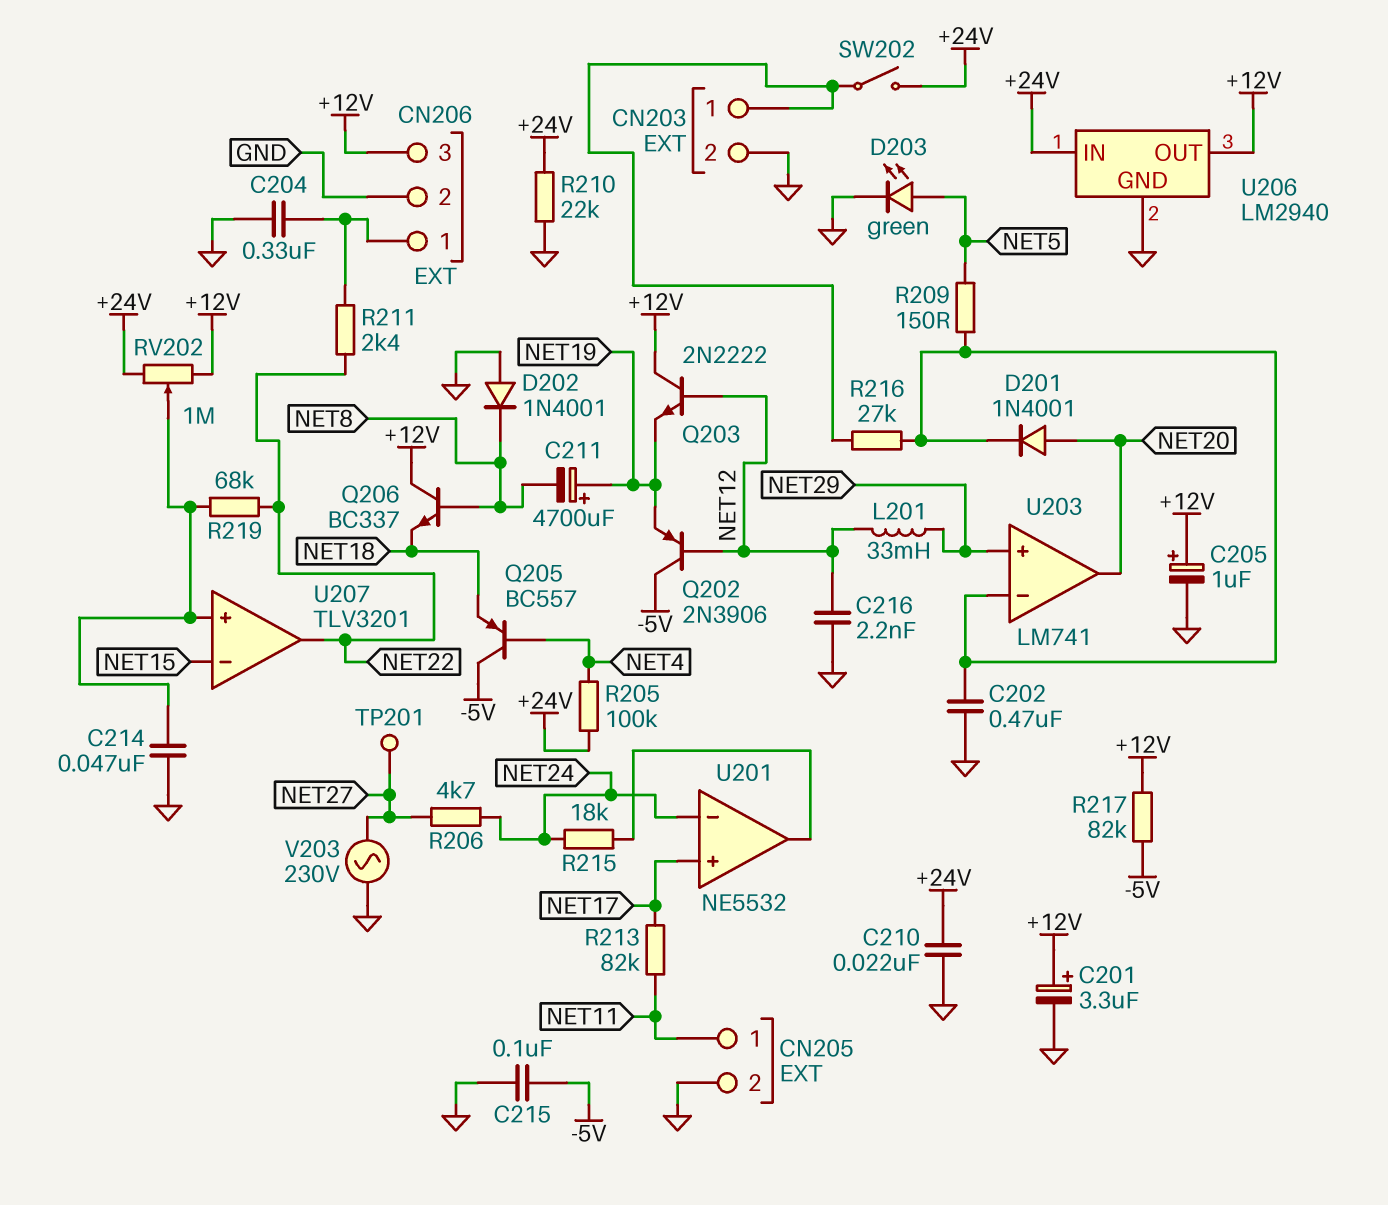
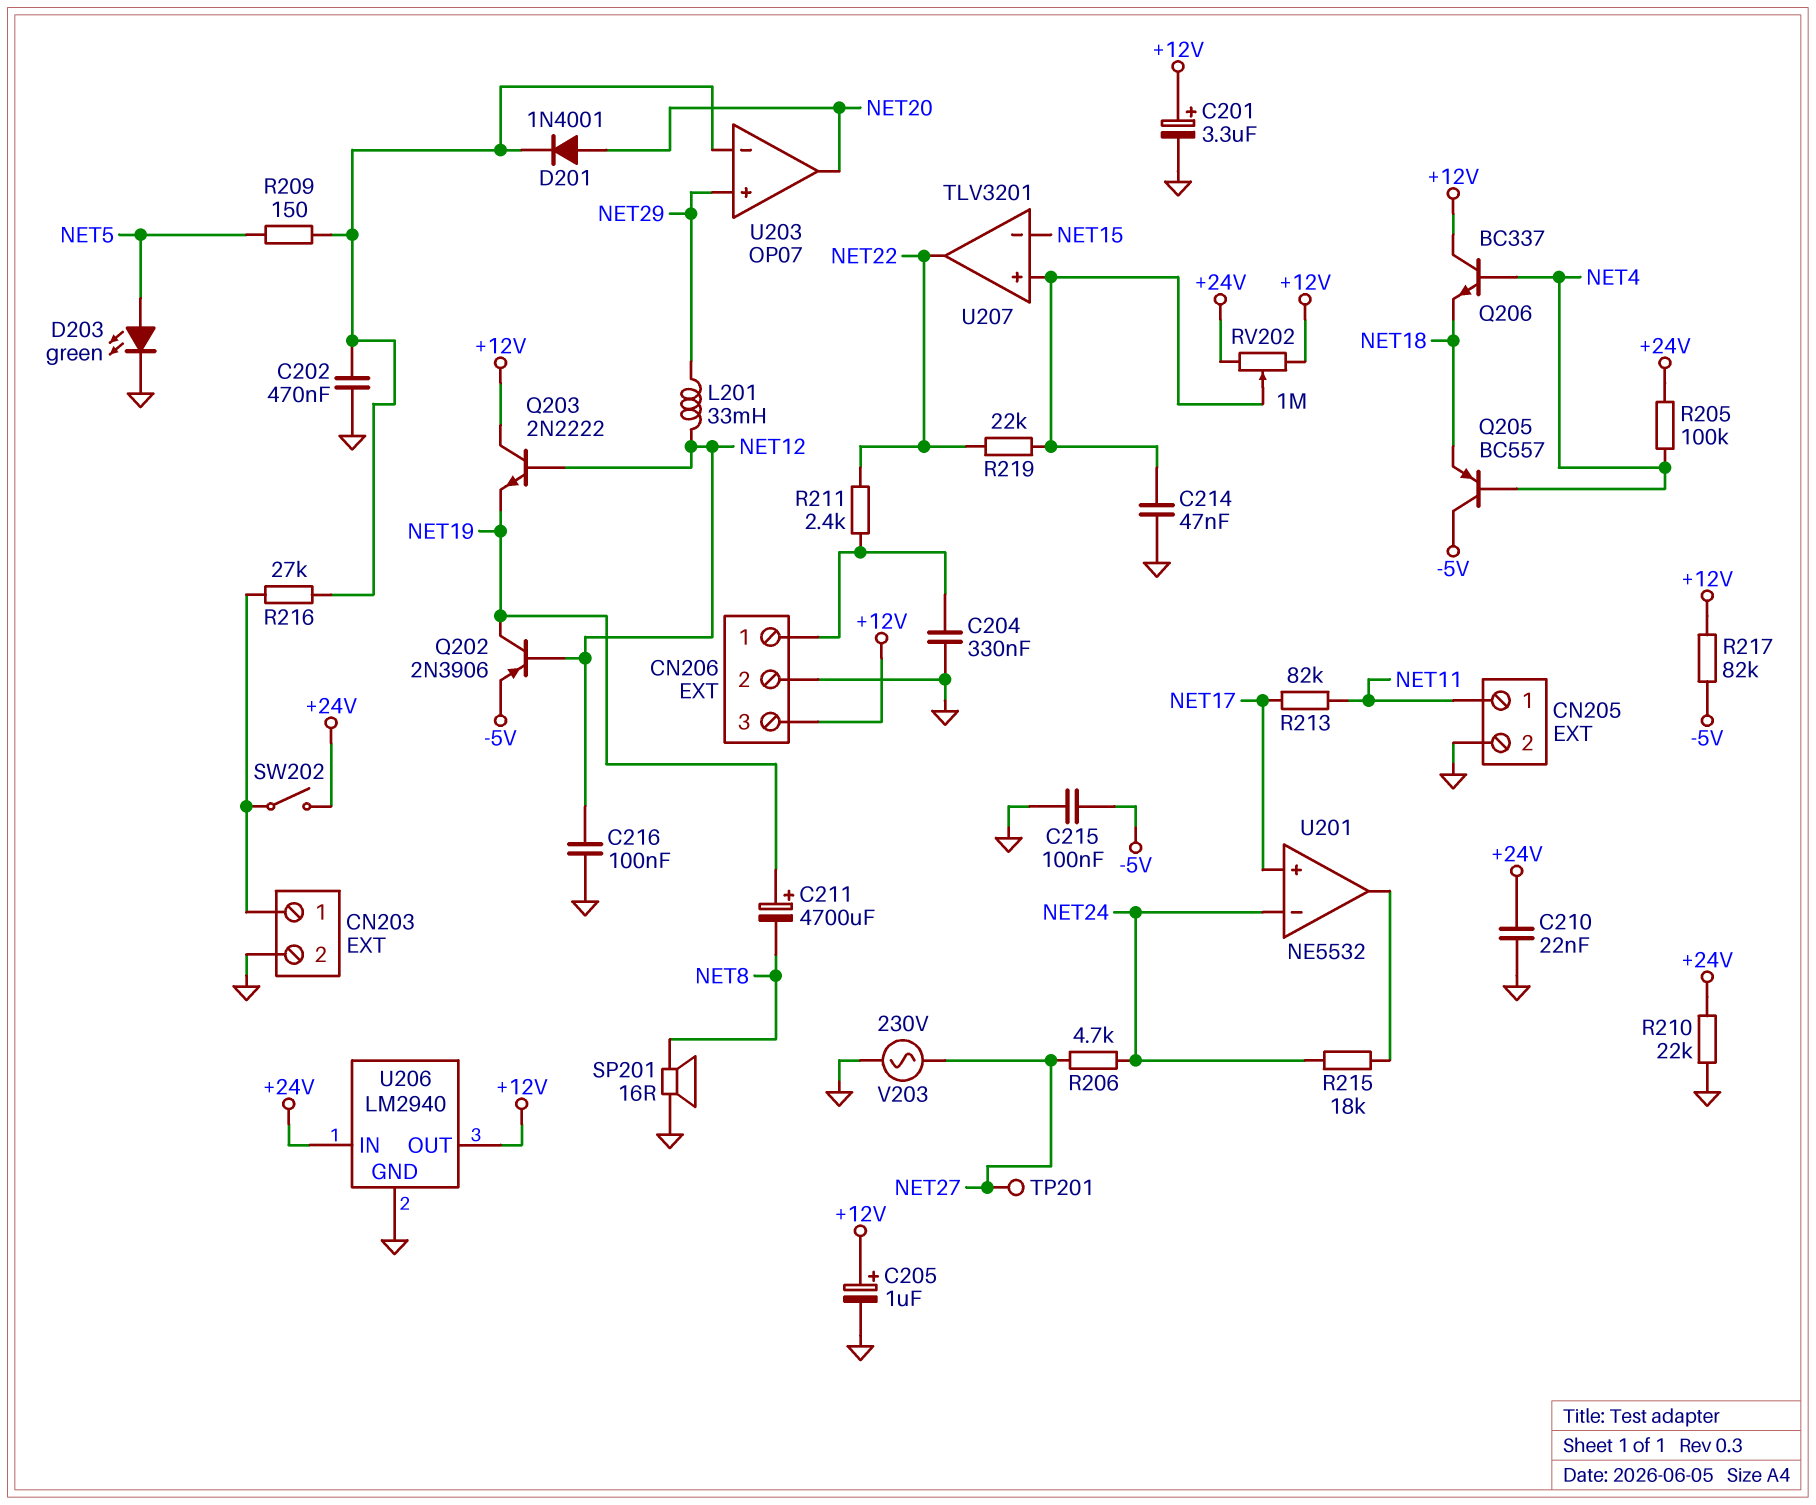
C216: 2.2nF (GND, NET12) -> 100nF (GND, NET12)
D202: diode 1N4001 (A GND, K NET8) -> none
Q202: PNP 2N3906 (B NET12, C -5V, E NET19) -> PNP 2N3906 (B NET12, C NET19, E -5V)
Q206: NPN BC337 (B NET8, C +12V, E NET18) -> NPN BC337 (B NET4, C +12V, E NET18)
R219: 68k (NET22, U207/in+) -> 22k (NET22, U207/in+)
SP201: none -> speaker 16R (GND, NET8)
U203: LM741 -> OP07

